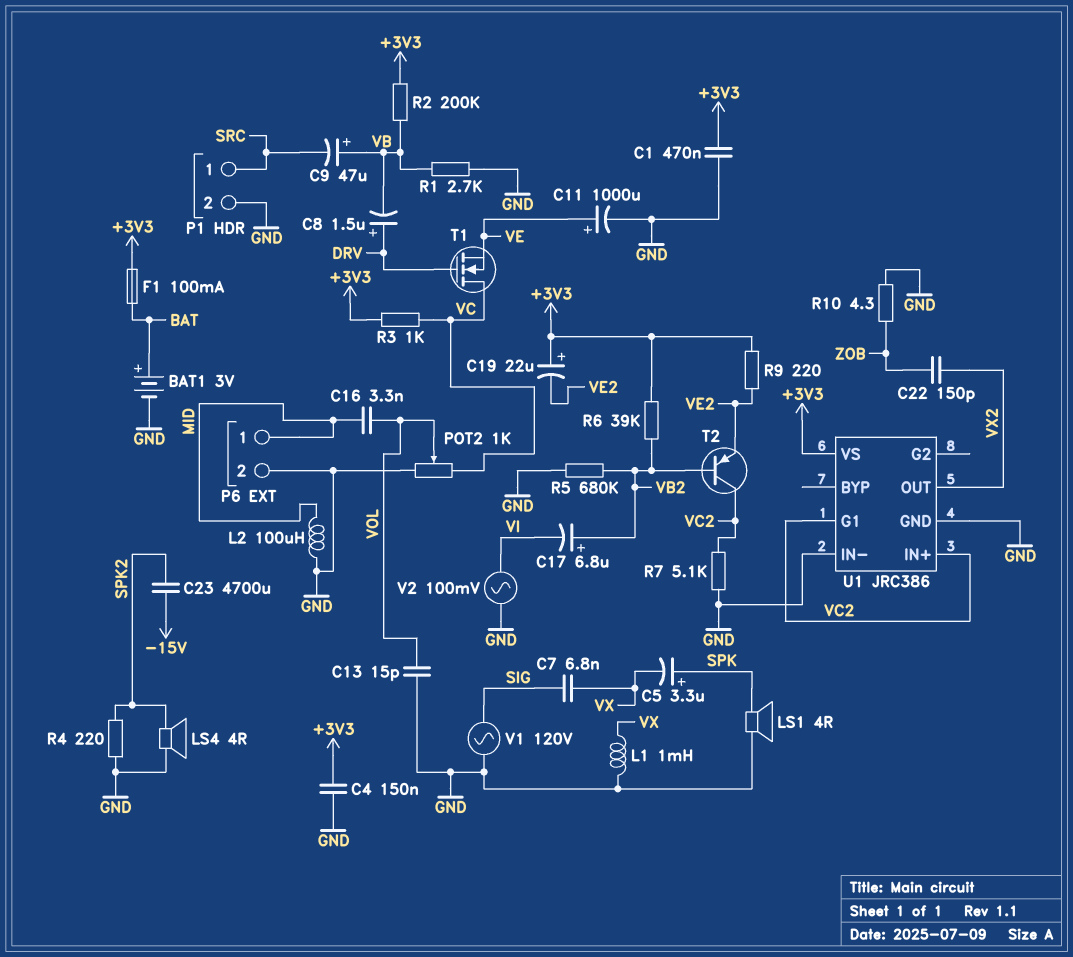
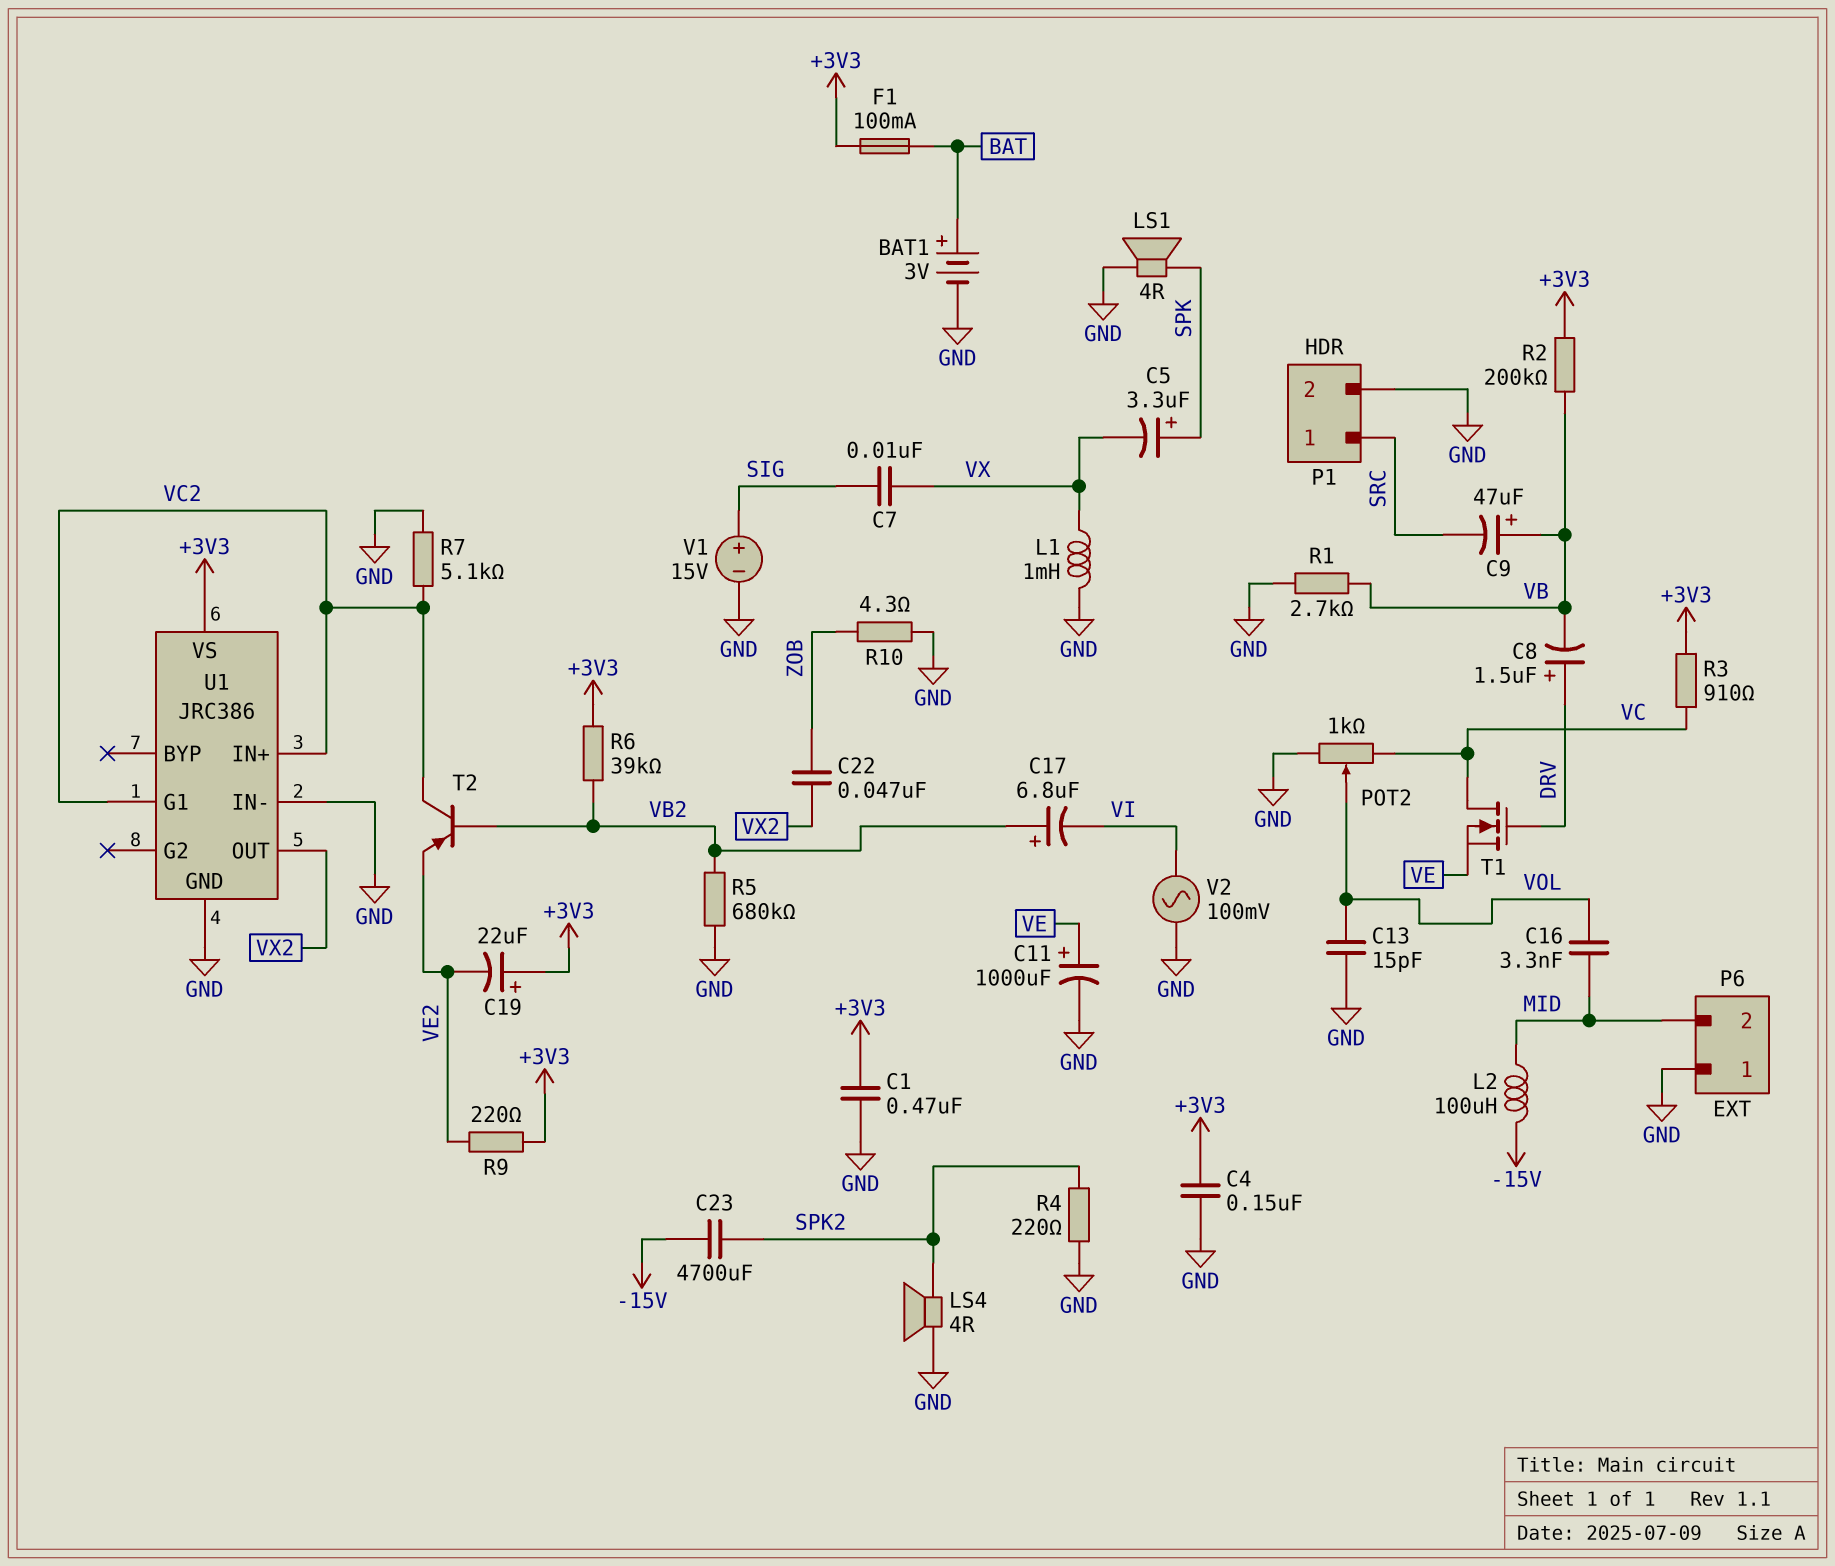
C7: 6.8nF (SIG, VX) -> 10nF (SIG, VX)
C22: 150pF (VX2, ZOB) -> 47nF (VX2, ZOB)
L2: 100uH (GND, MID) -> 100uH (-15V, MID)
P6 pin 1: MID -> GND
P6 pin 2: GND -> MID
R3: 1k (+3V3, VC) -> 910 (+3V3, VC)
V1: AC 120V (GND, SIG) -> 15V (plus SIG, minus GND)

